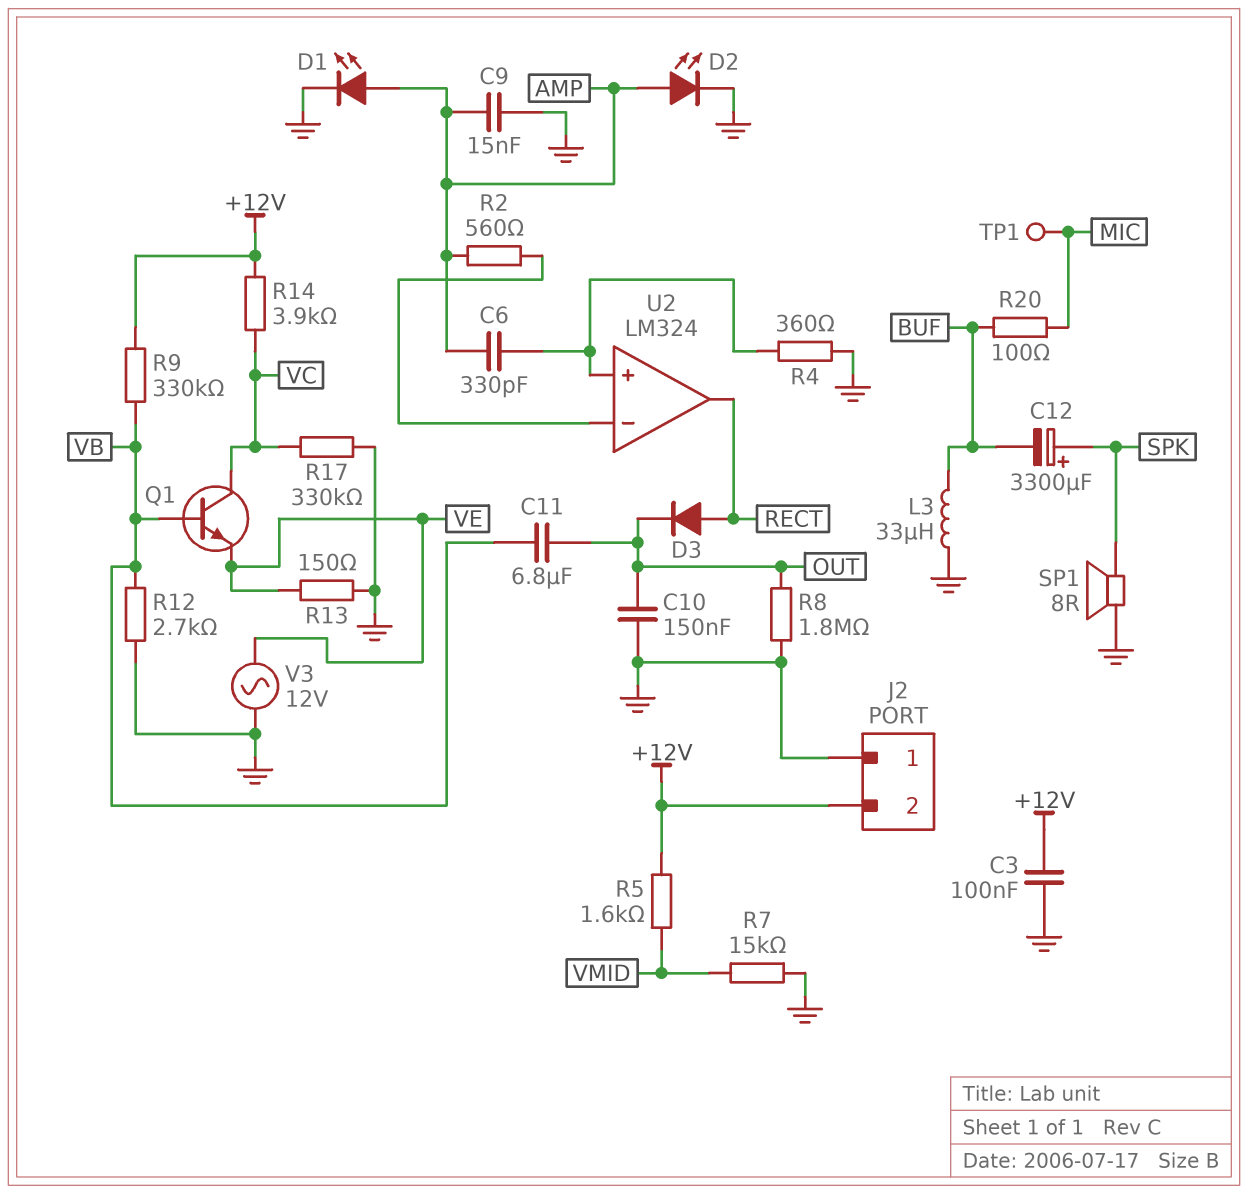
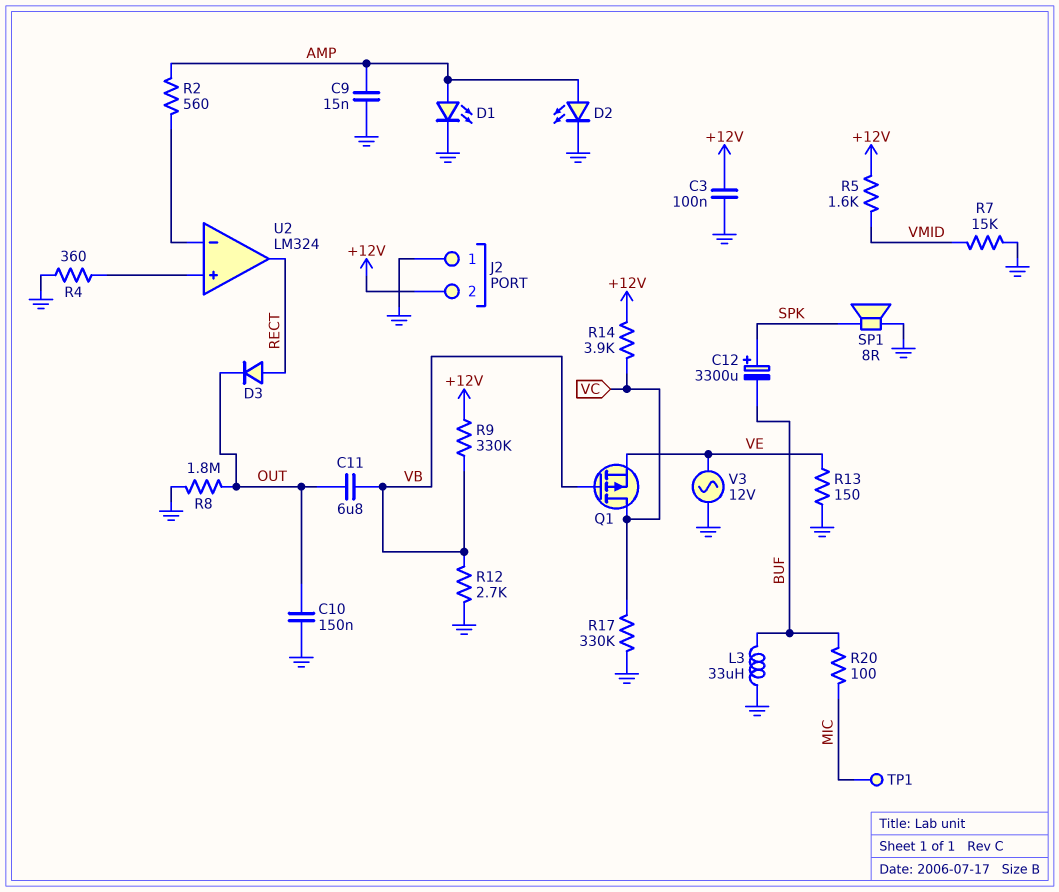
C6: 330pF (AMP, U2/in+) -> none
Q1: NPN (B VB, C VC, E VE) -> PMOS (G VB, D VC, S VE)

